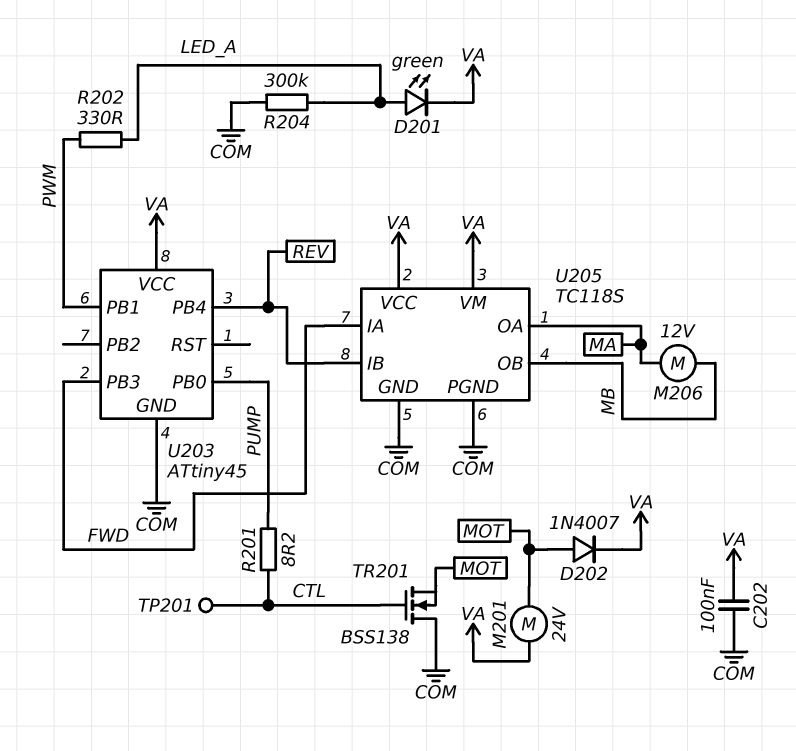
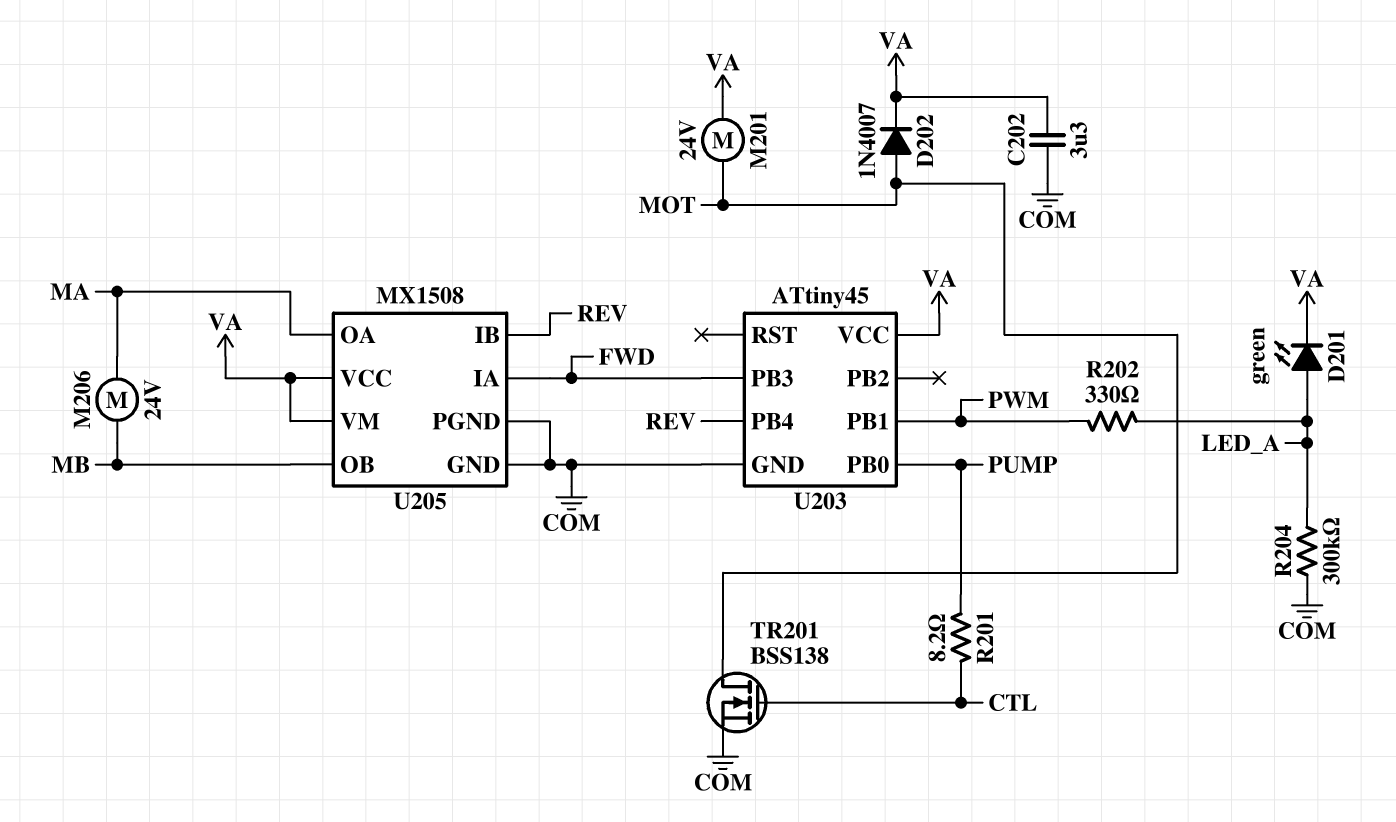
C202: 100nF (COM, VA) -> 3.3uF (COM, VA)
M206: motor 12V (MA, MB) -> motor 24V (MA, MB)
TP201: test point (CTL) -> none
TR201: NMOS BSS138 (G CTL, D COM, S MOT) -> NMOS BSS138 (G CTL, D MOT, S COM)
U205: TC118S -> MX1508

